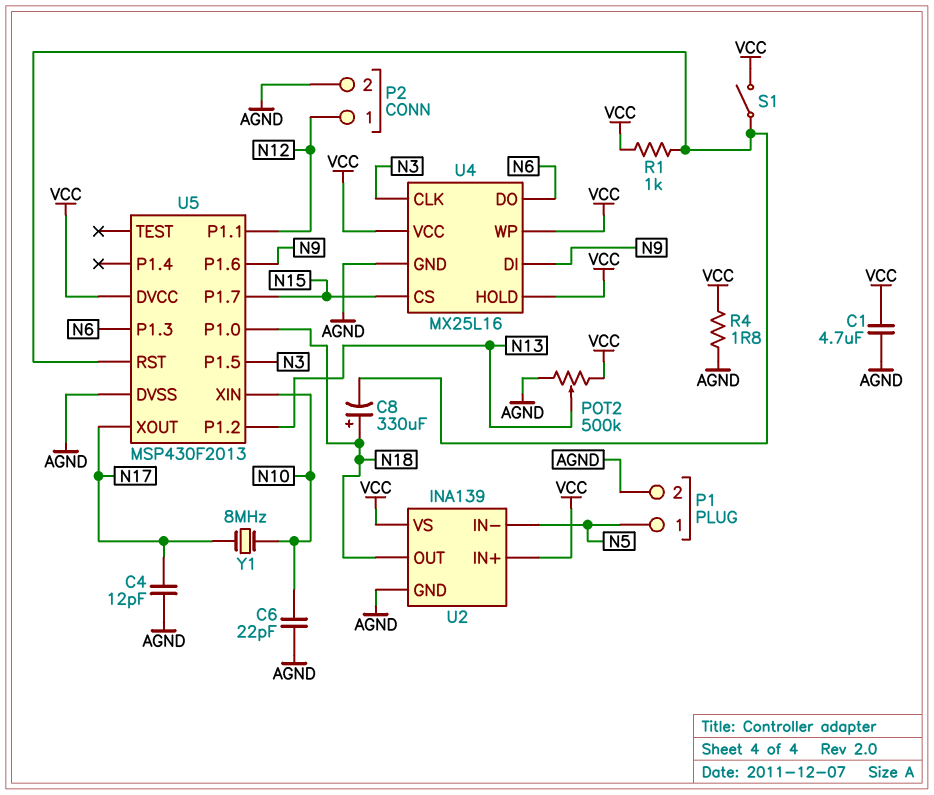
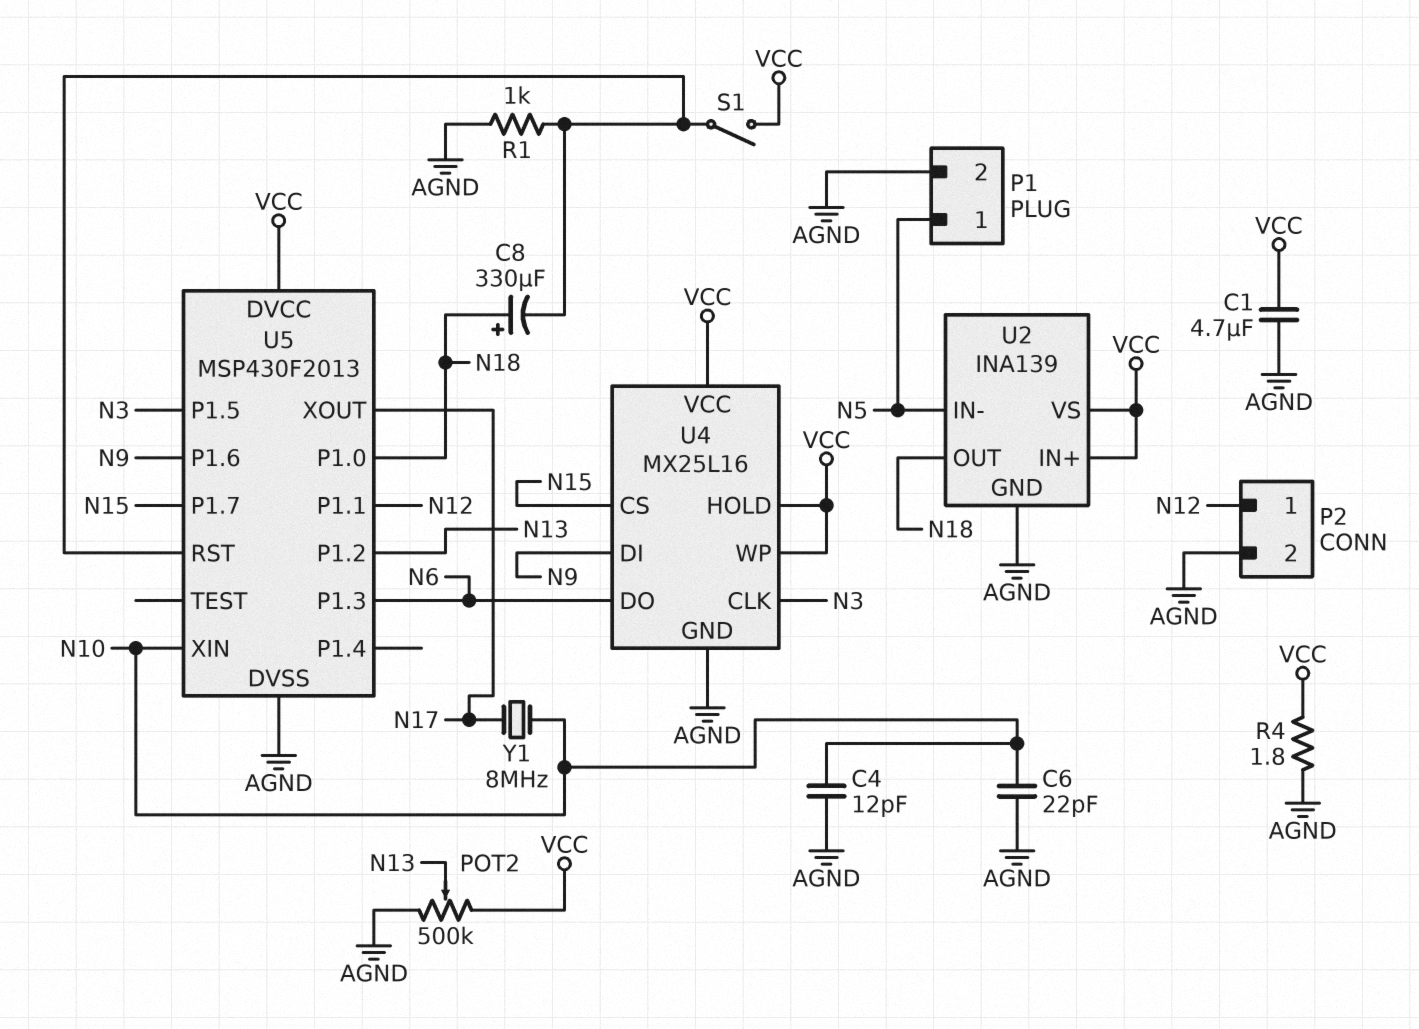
C4: 12pF (AGND, N17) -> 12pF (AGND, N10)
R1: 1k (U5/RST, VCC) -> 1k (AGND, U5/RST)

